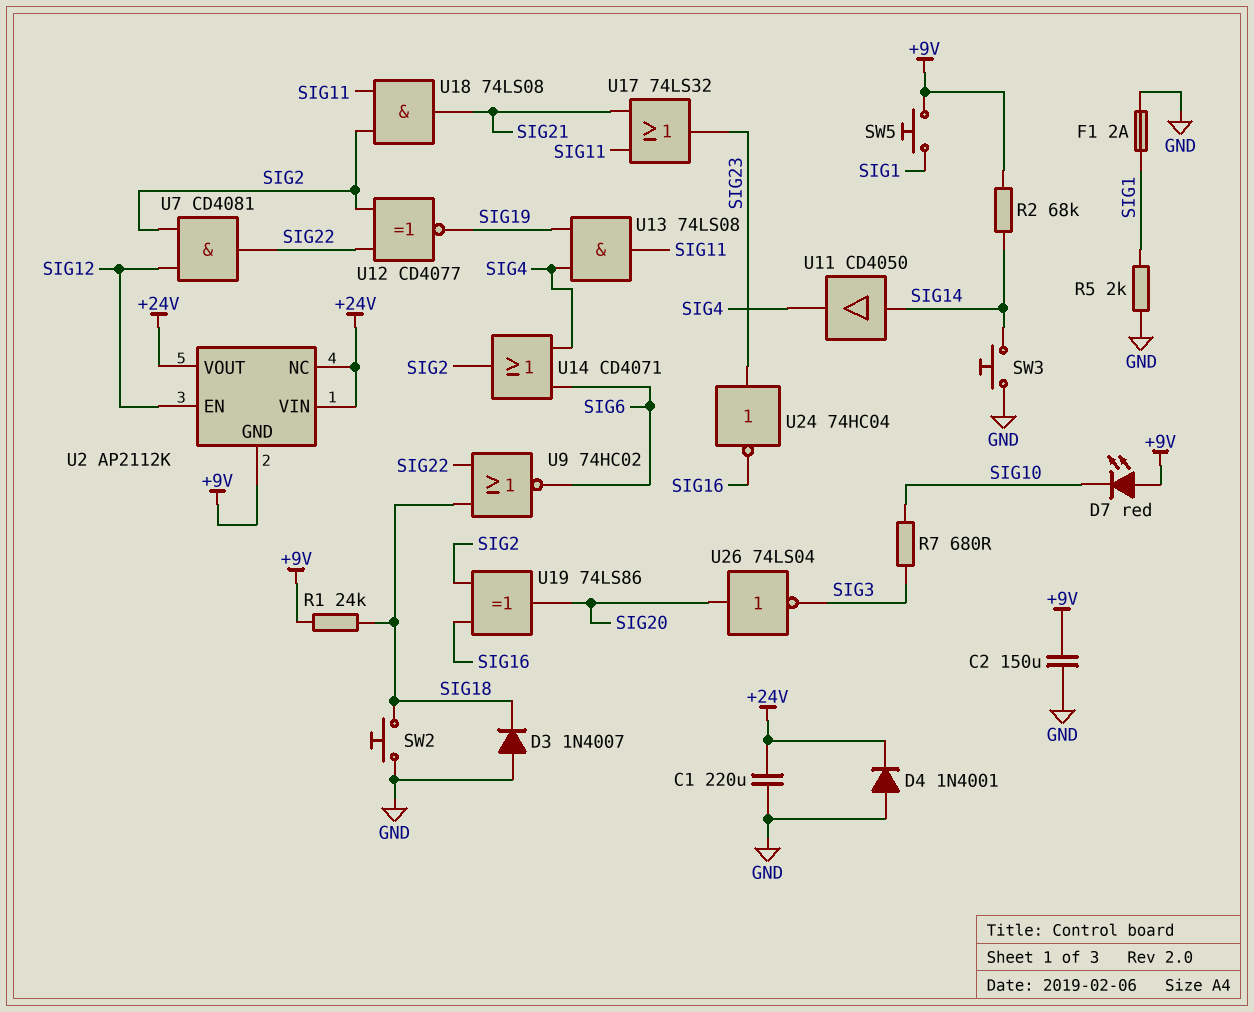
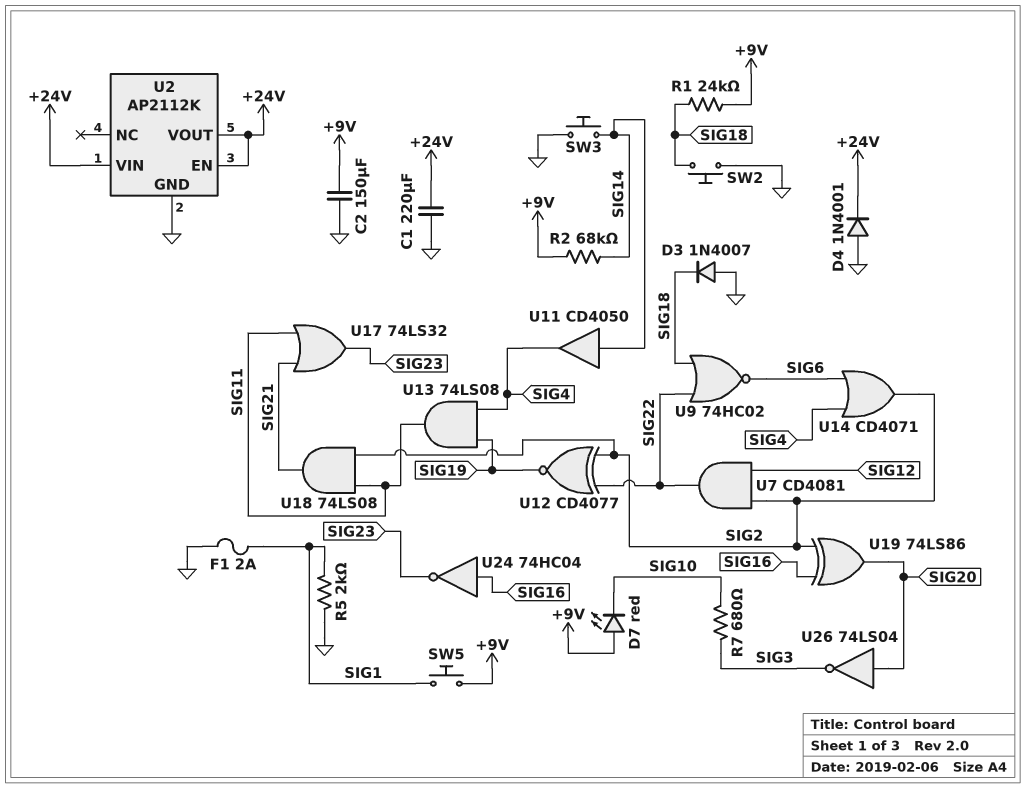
U2 pin EN: SIG12 -> +24V
U2 pin GND: +9V -> GND
U2 pin NC: +24V -> none
U24: NOT 74HC04 (in SIG23, out SIG16) -> NOT 74HC04 (in SIG16, out SIG23)

